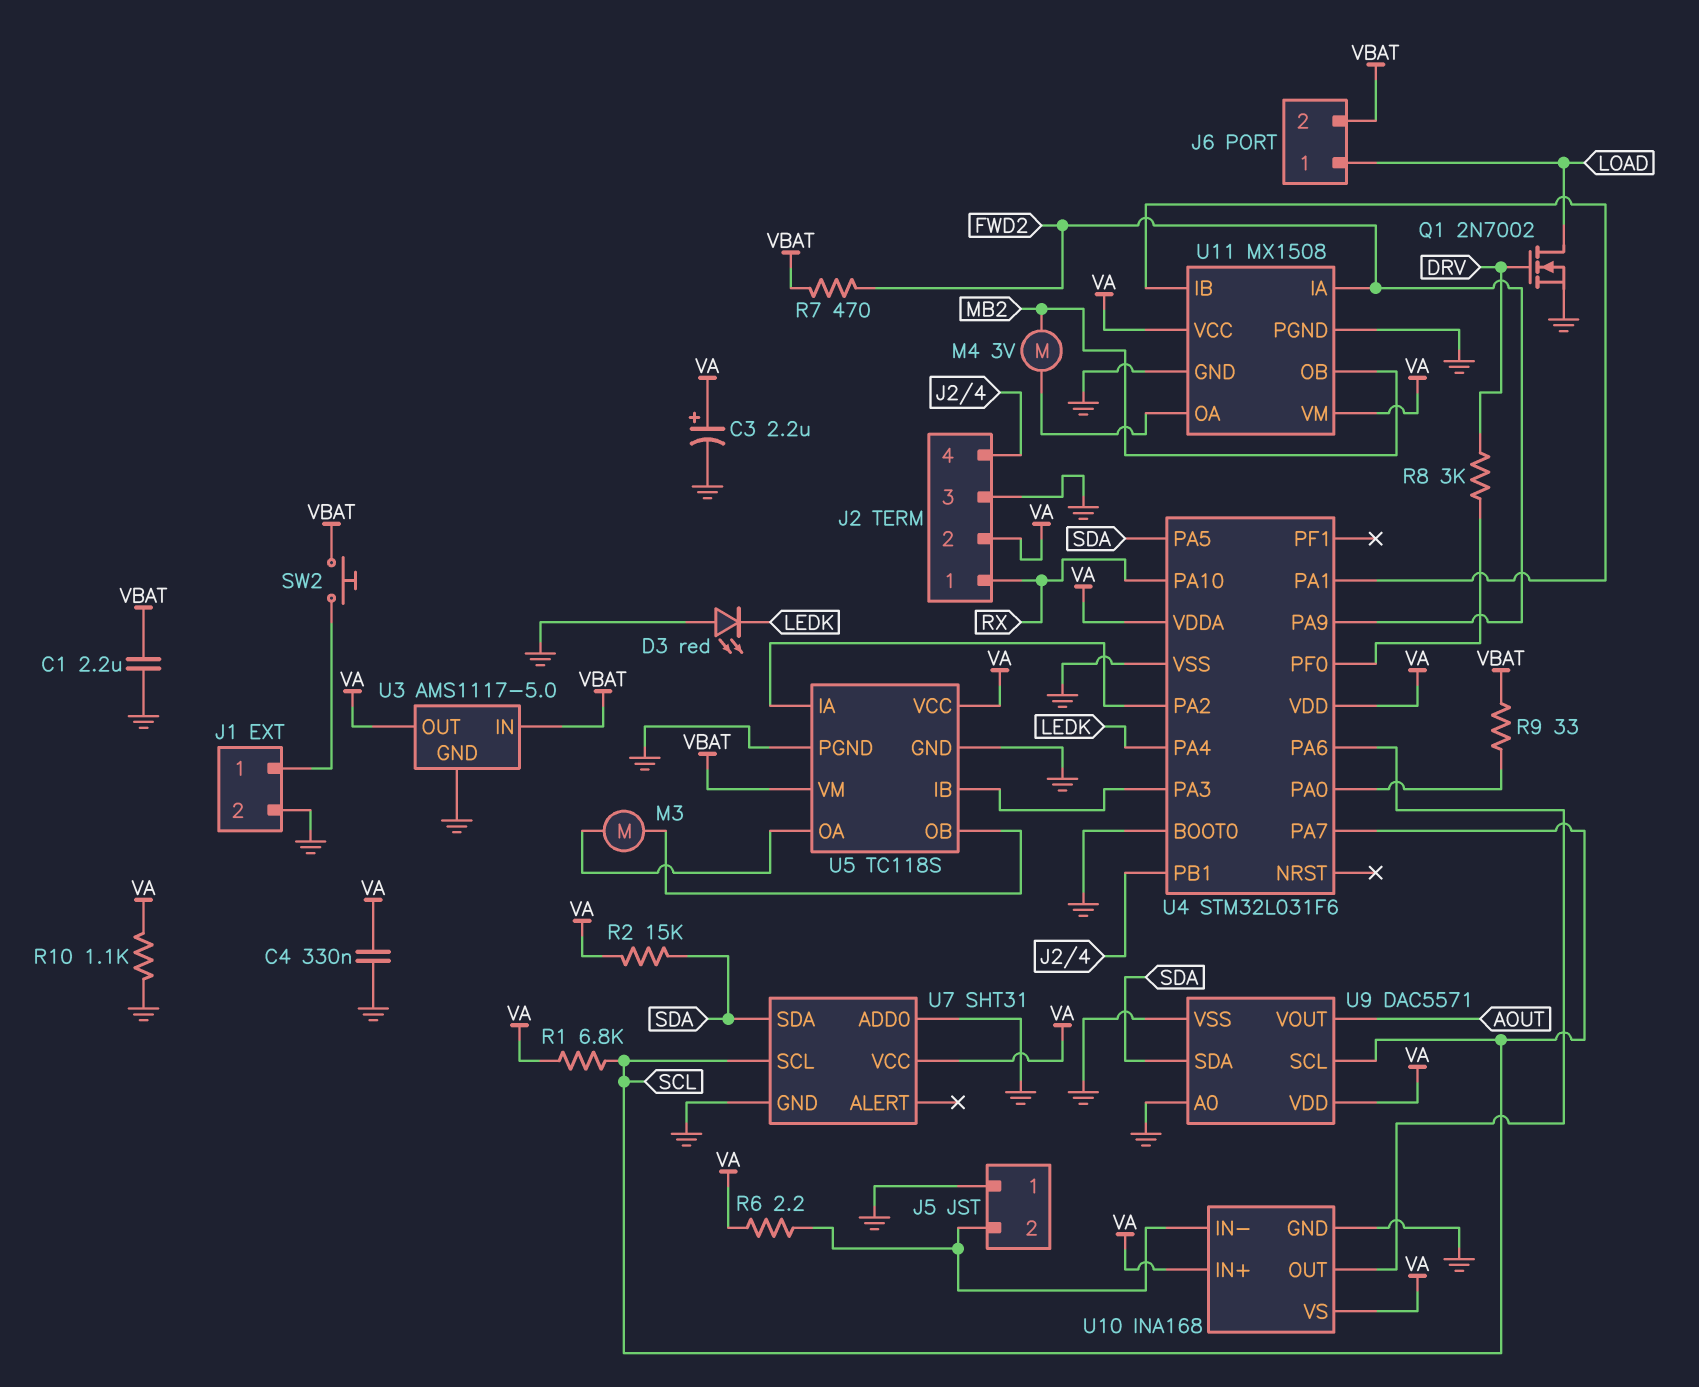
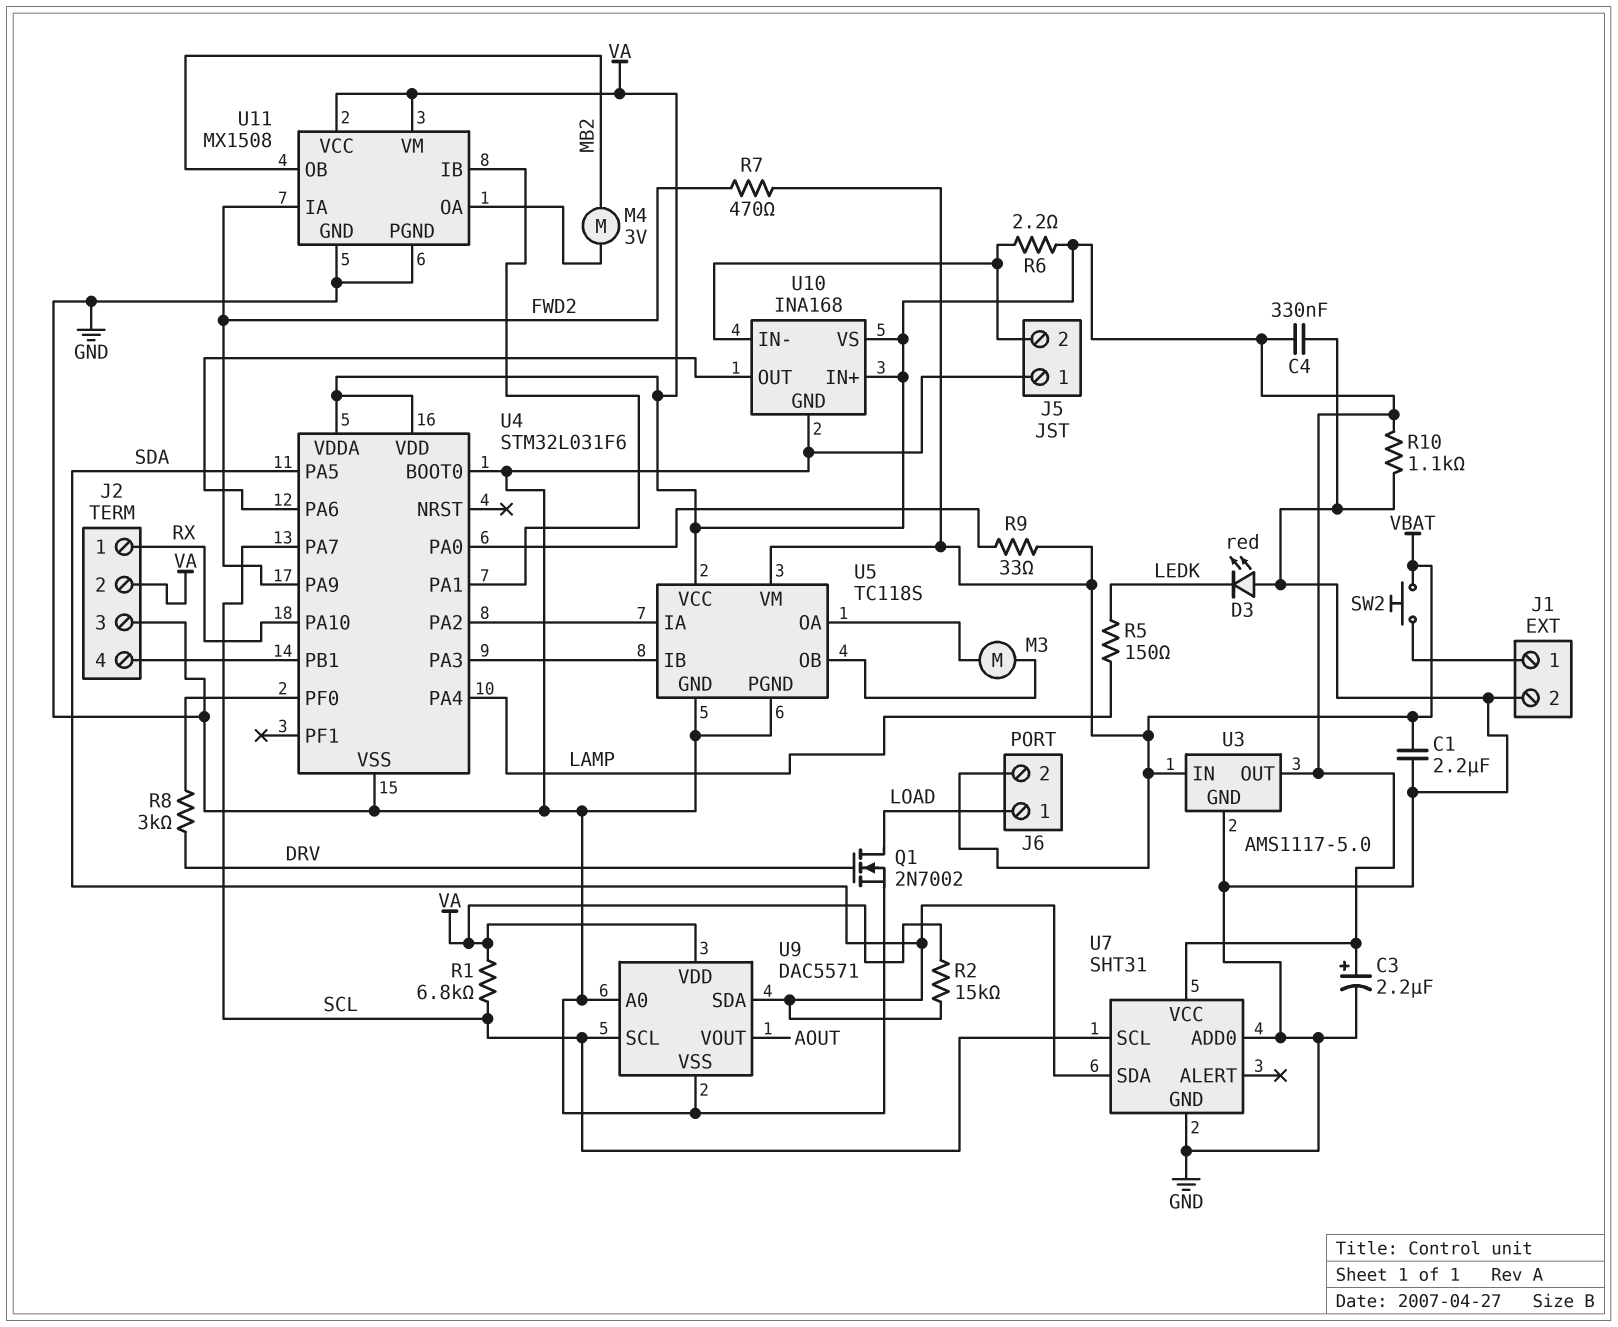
R5: none -> 150 (LAMP, LEDK)
U4 pin PA4: LEDK -> LAMP

